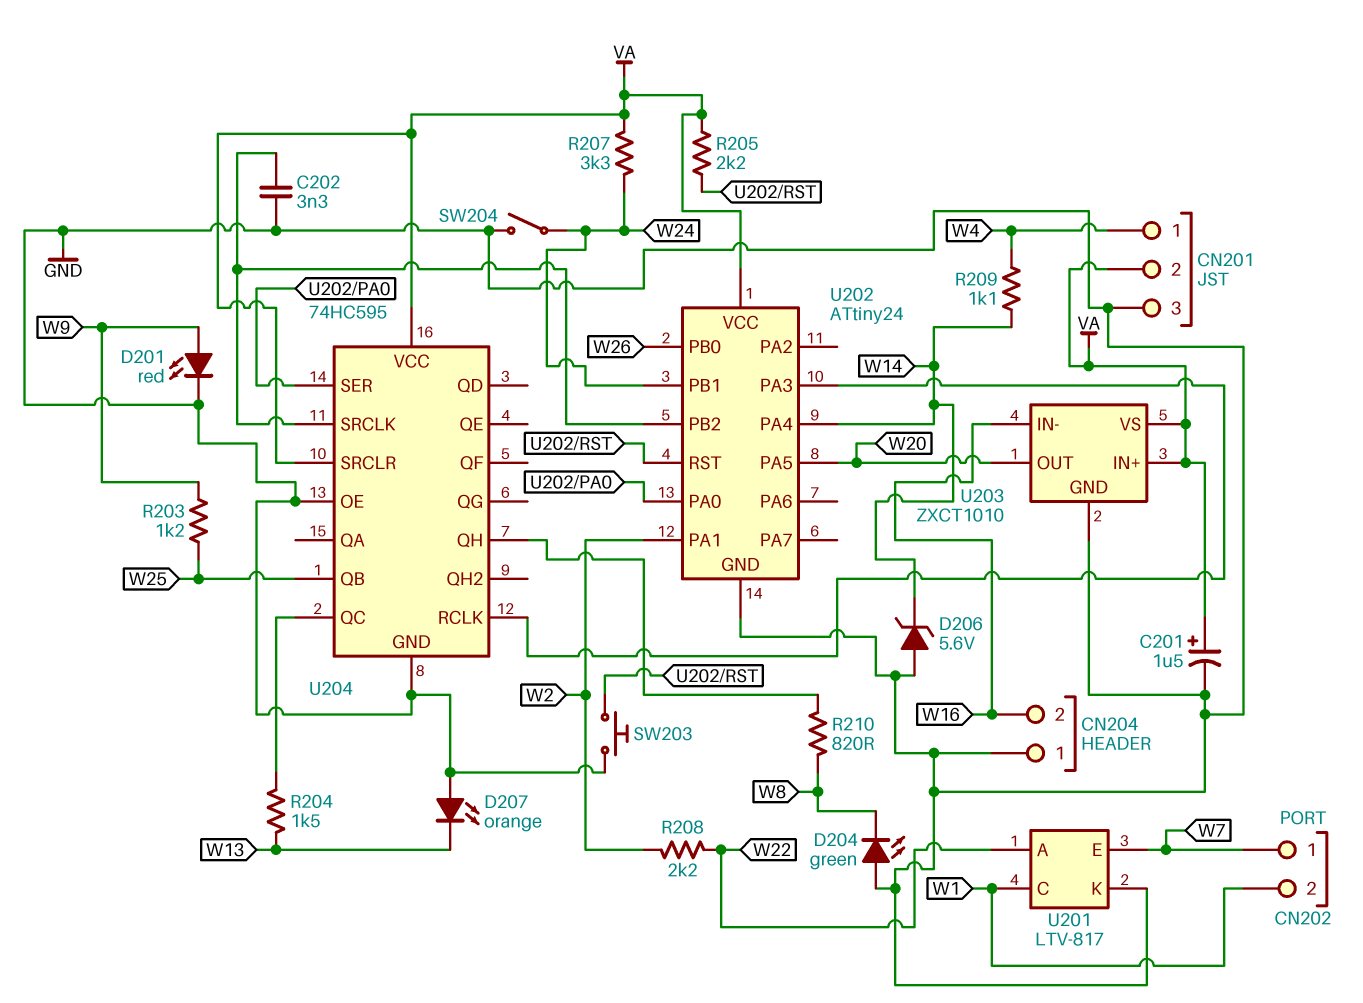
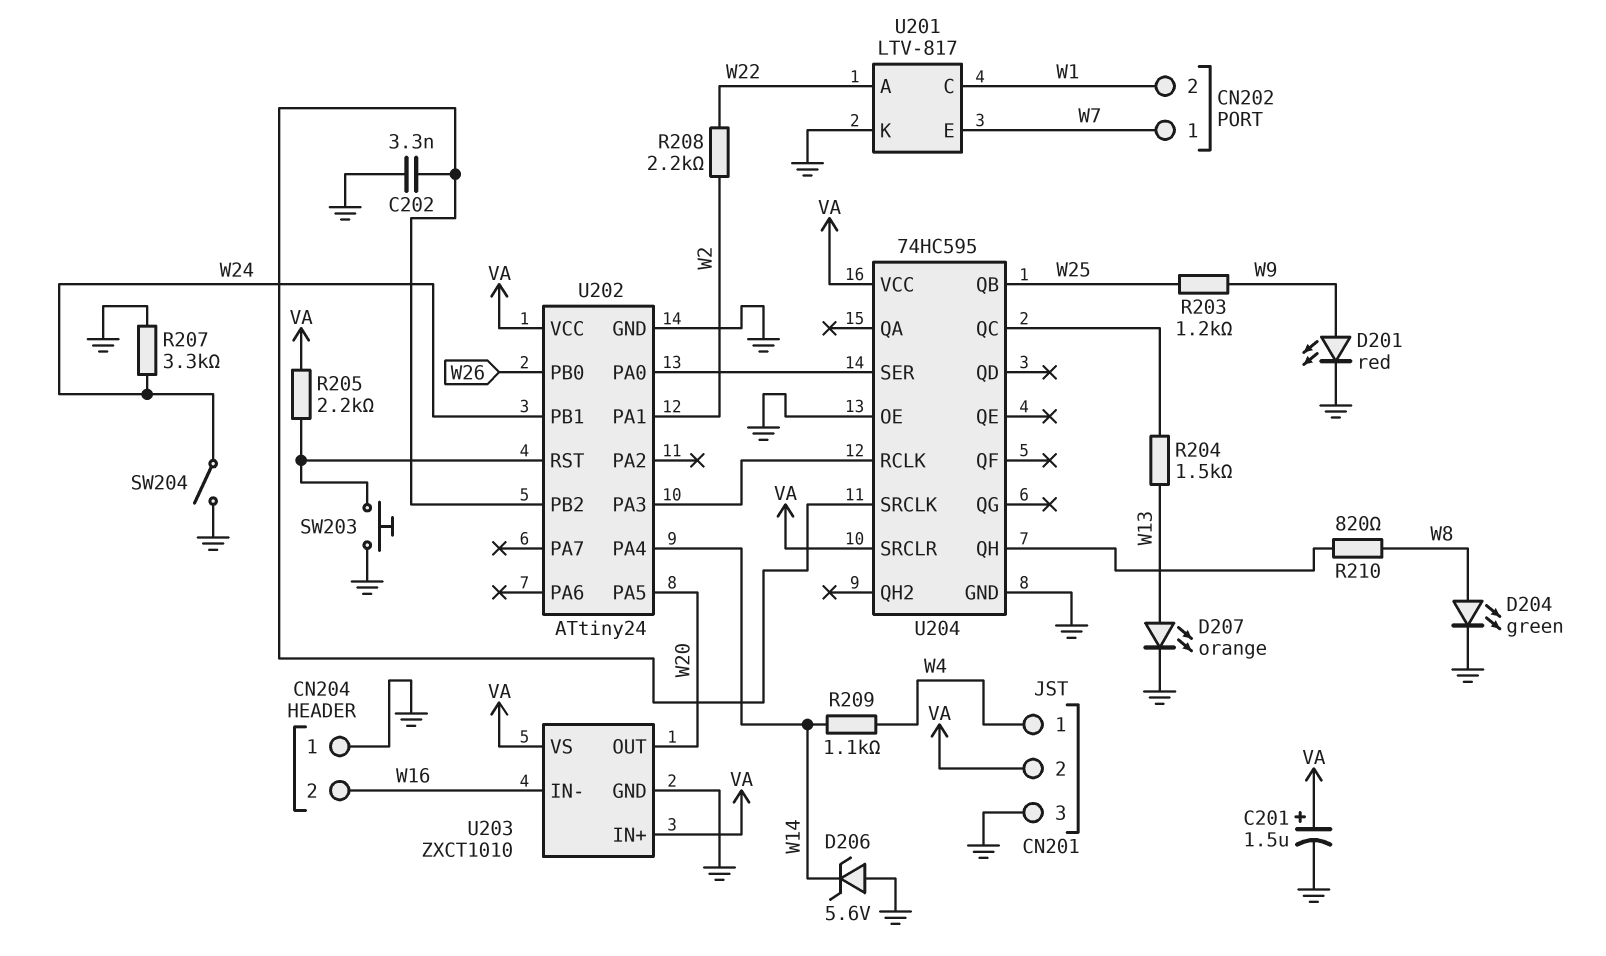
D204: LED green (A GND, K W8) -> LED green (A W8, K GND)
D207: LED orange (A GND, K W13) -> LED orange (A W13, K GND)
R207: 3.3k (VA, W24) -> 3.3k (GND, W24)

